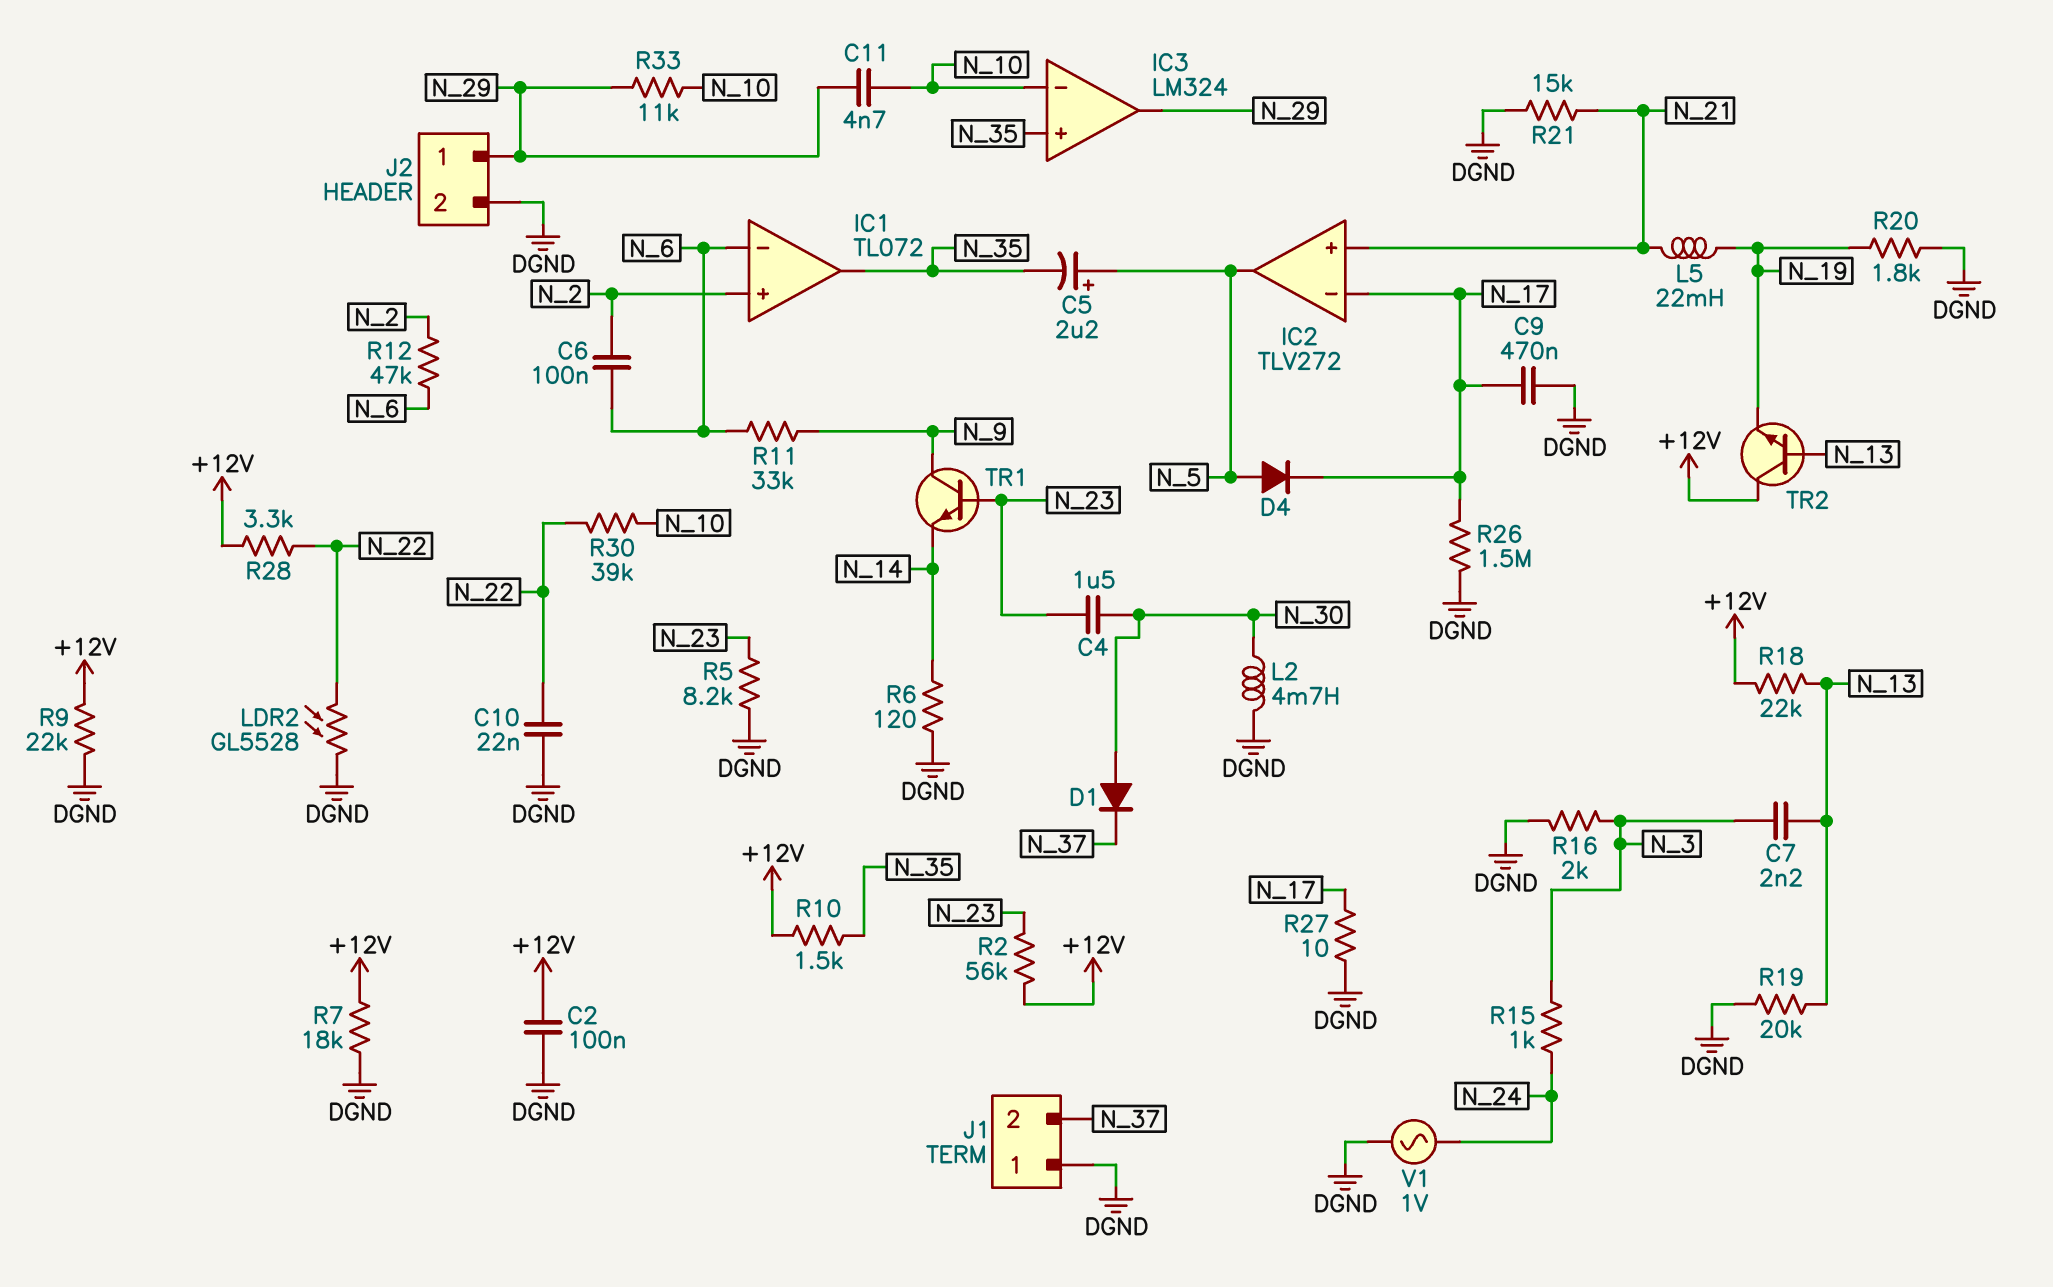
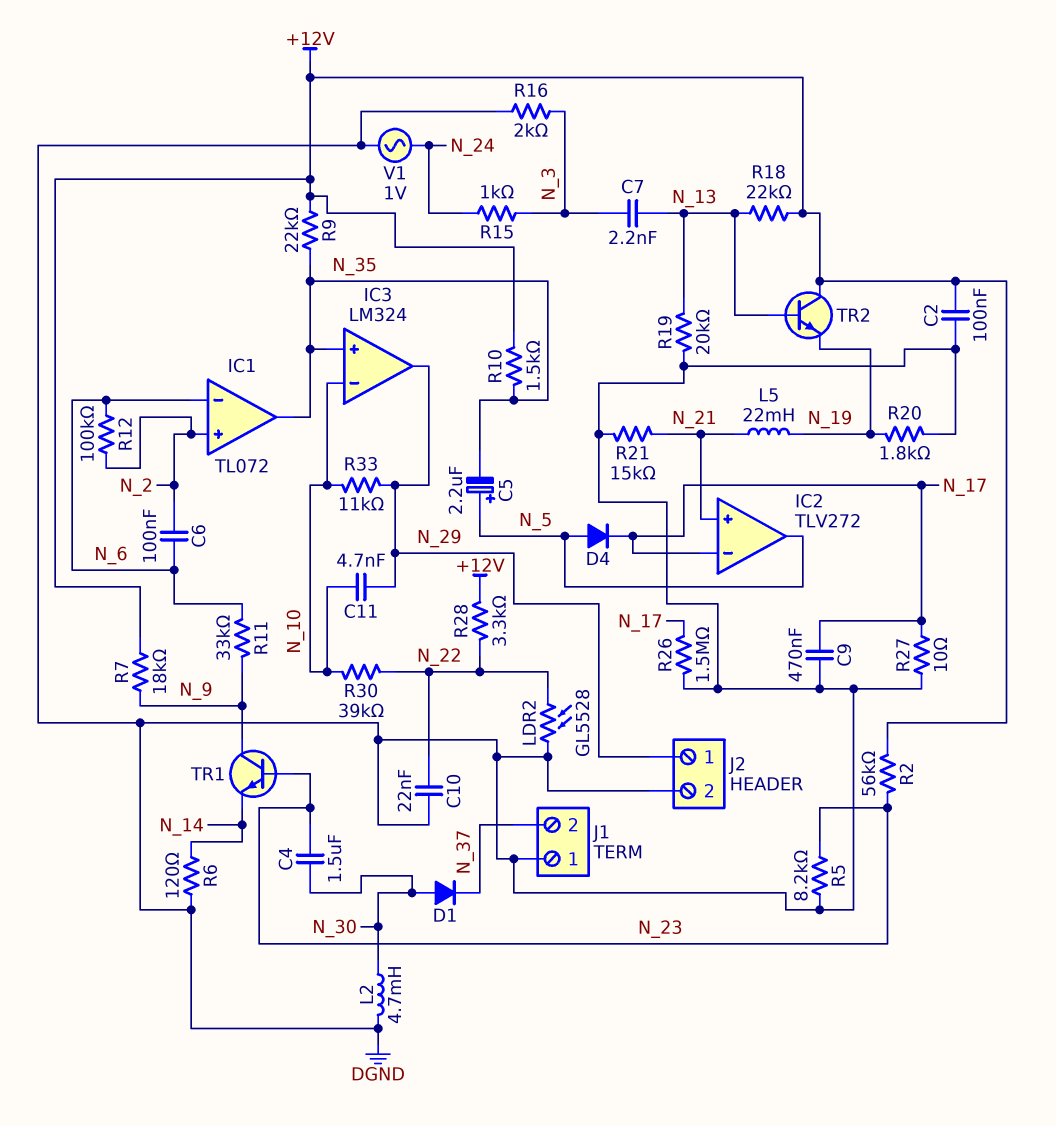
R7: 18k (+12V, DGND) -> 18k (+12V, N_9)
R9: 22k (+12V, DGND) -> 22k (+12V, N_35)
R12: 47k (N_2, N_6) -> 100k (N_2, N_6)

